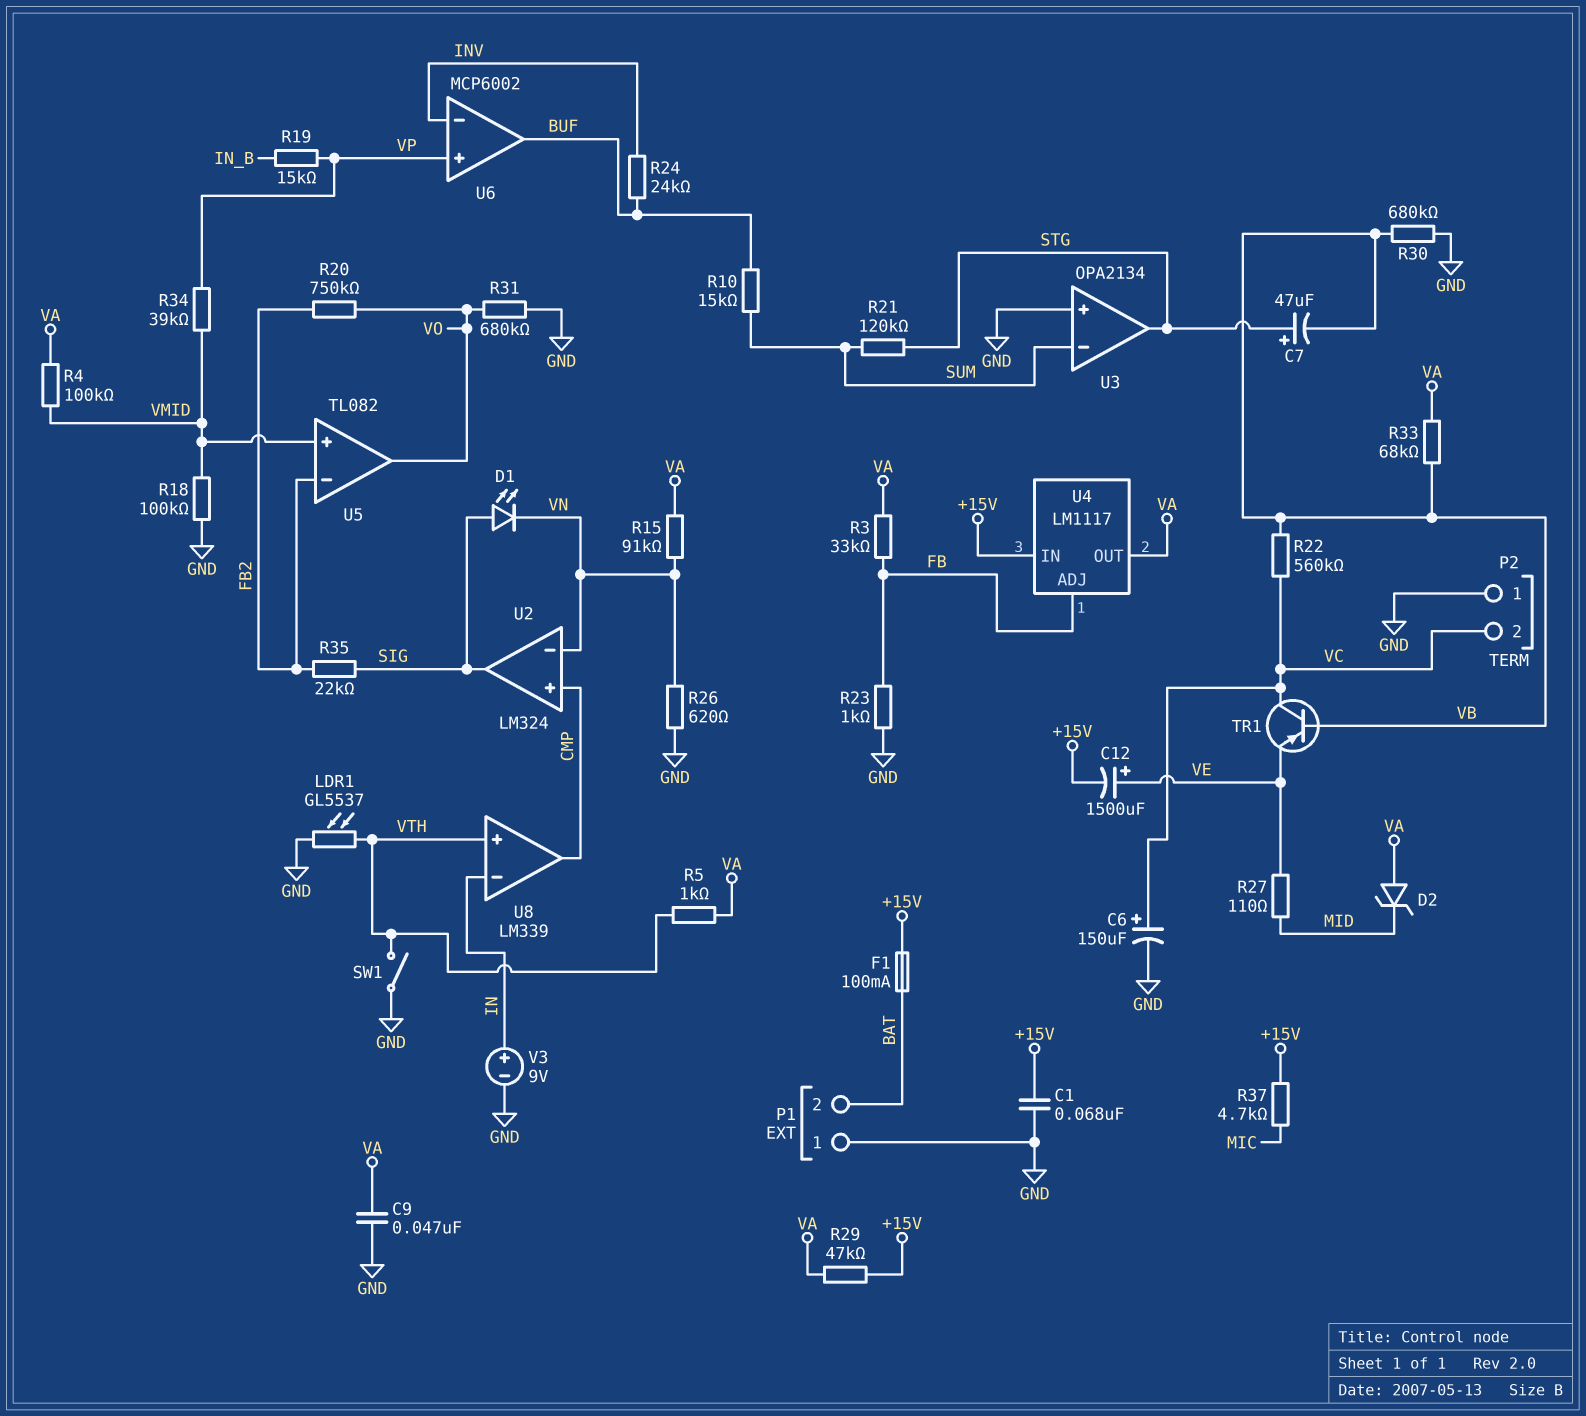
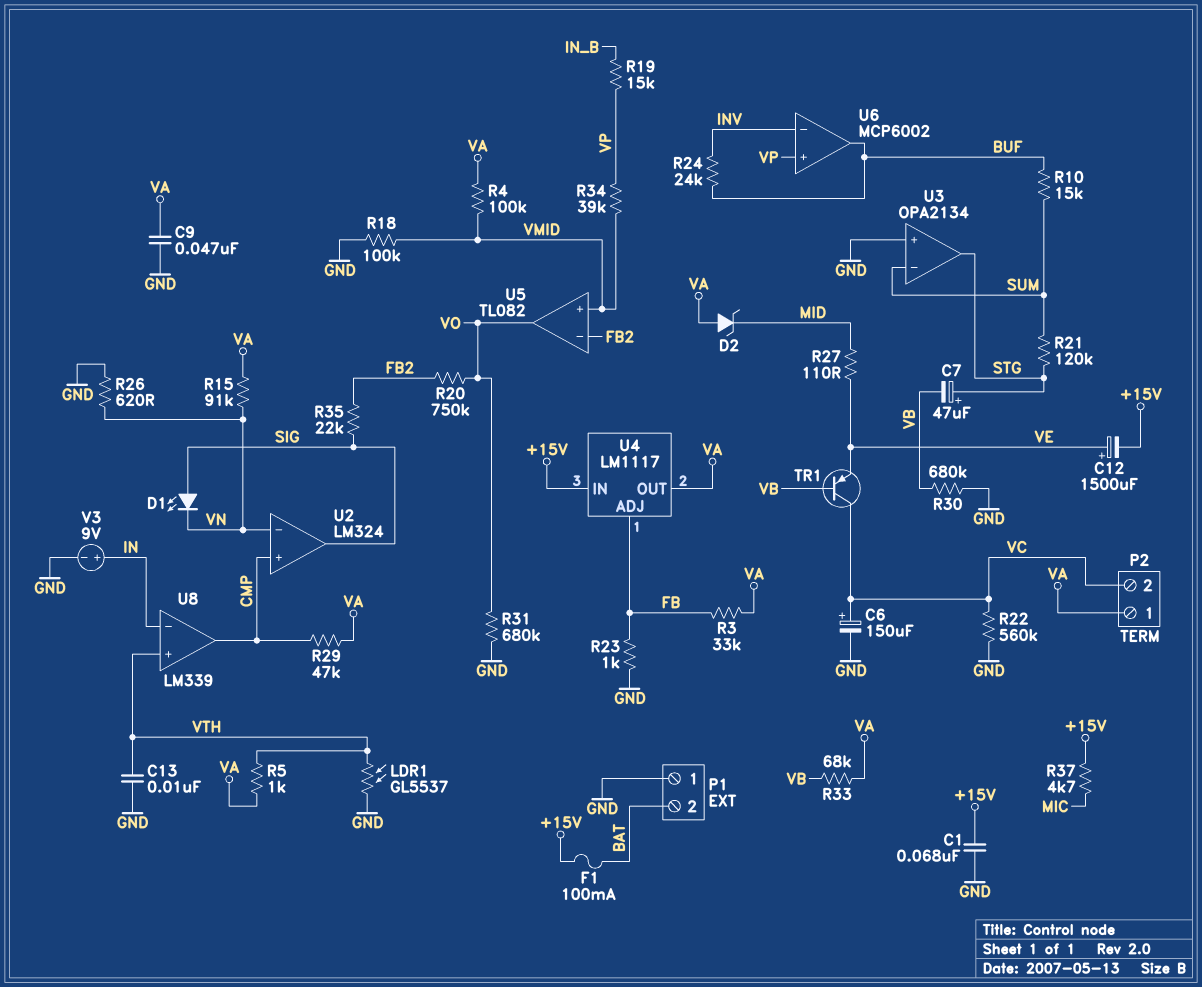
C13: none -> 10nF (GND, VTH)
P2 pin 1: GND -> VA
R22: 560k (VB, VC) -> 560k (GND, VC)
R29: 47k (+15V, VA) -> 47k (CMP, VA)
SW1: switch (GND, VTH) -> none

